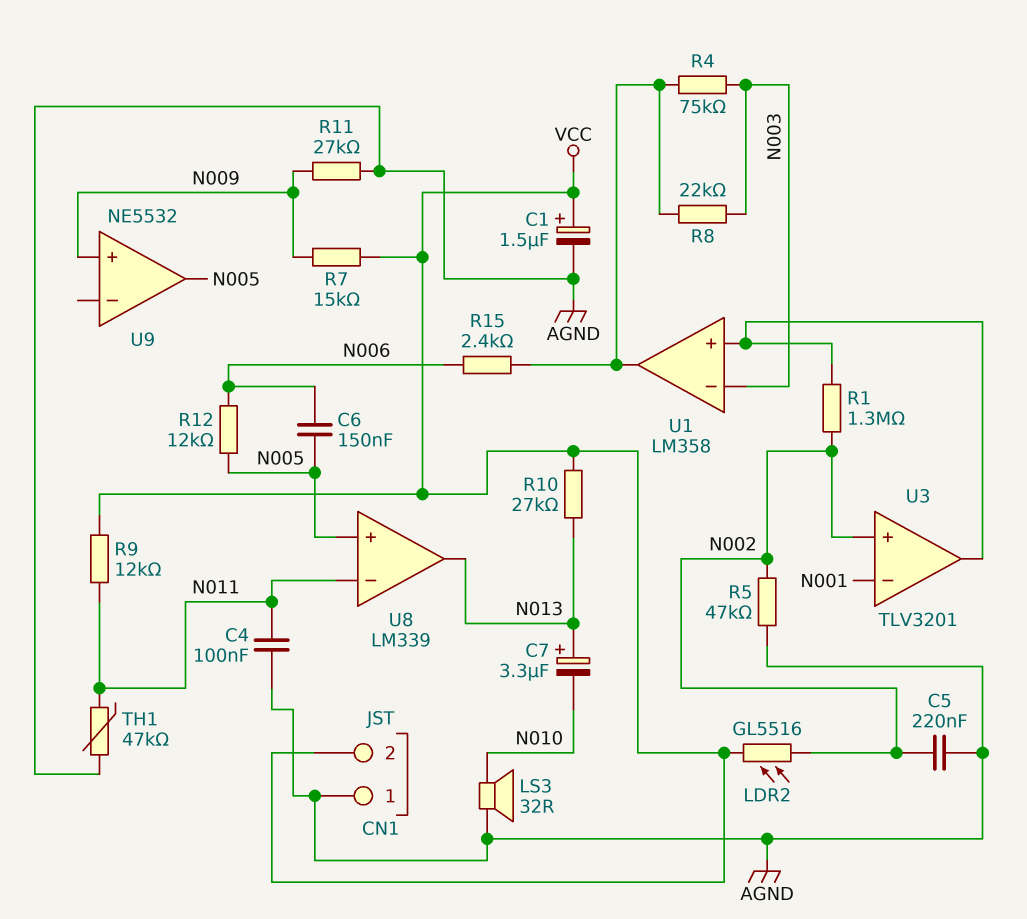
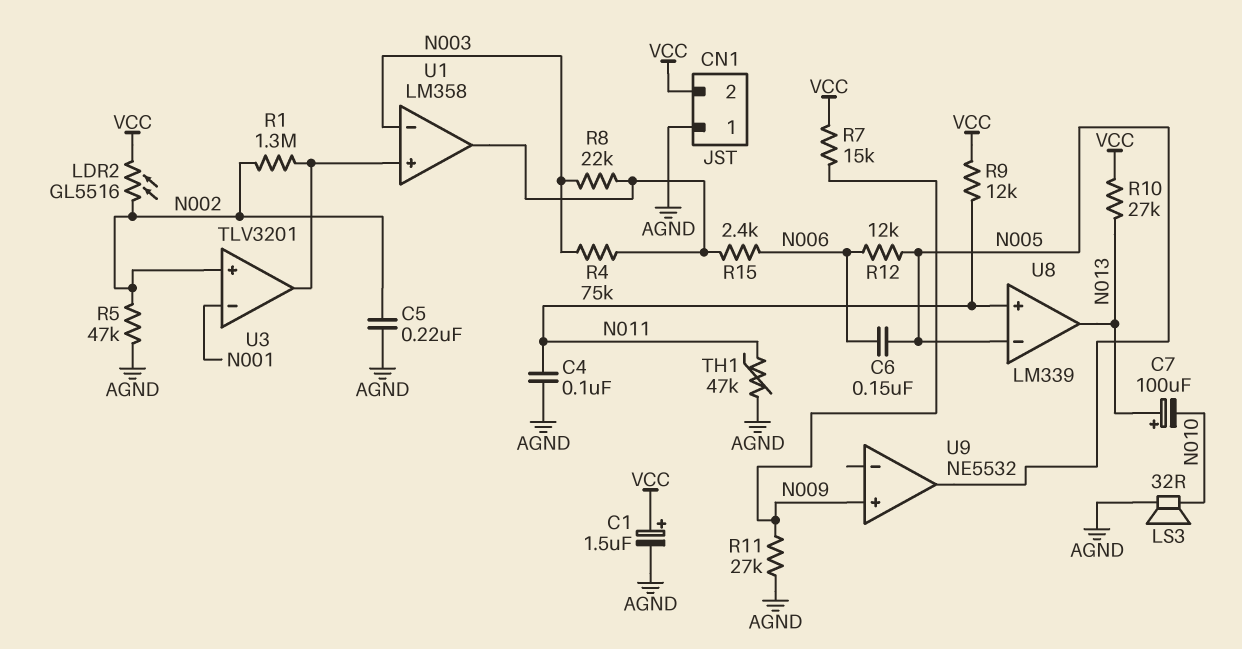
C7: 3.3uF (plus N013, minus N010) -> 100uF (plus N013, minus N010)
U8 pin in+: N005 -> N011
U8 pin in-: N011 -> N005

